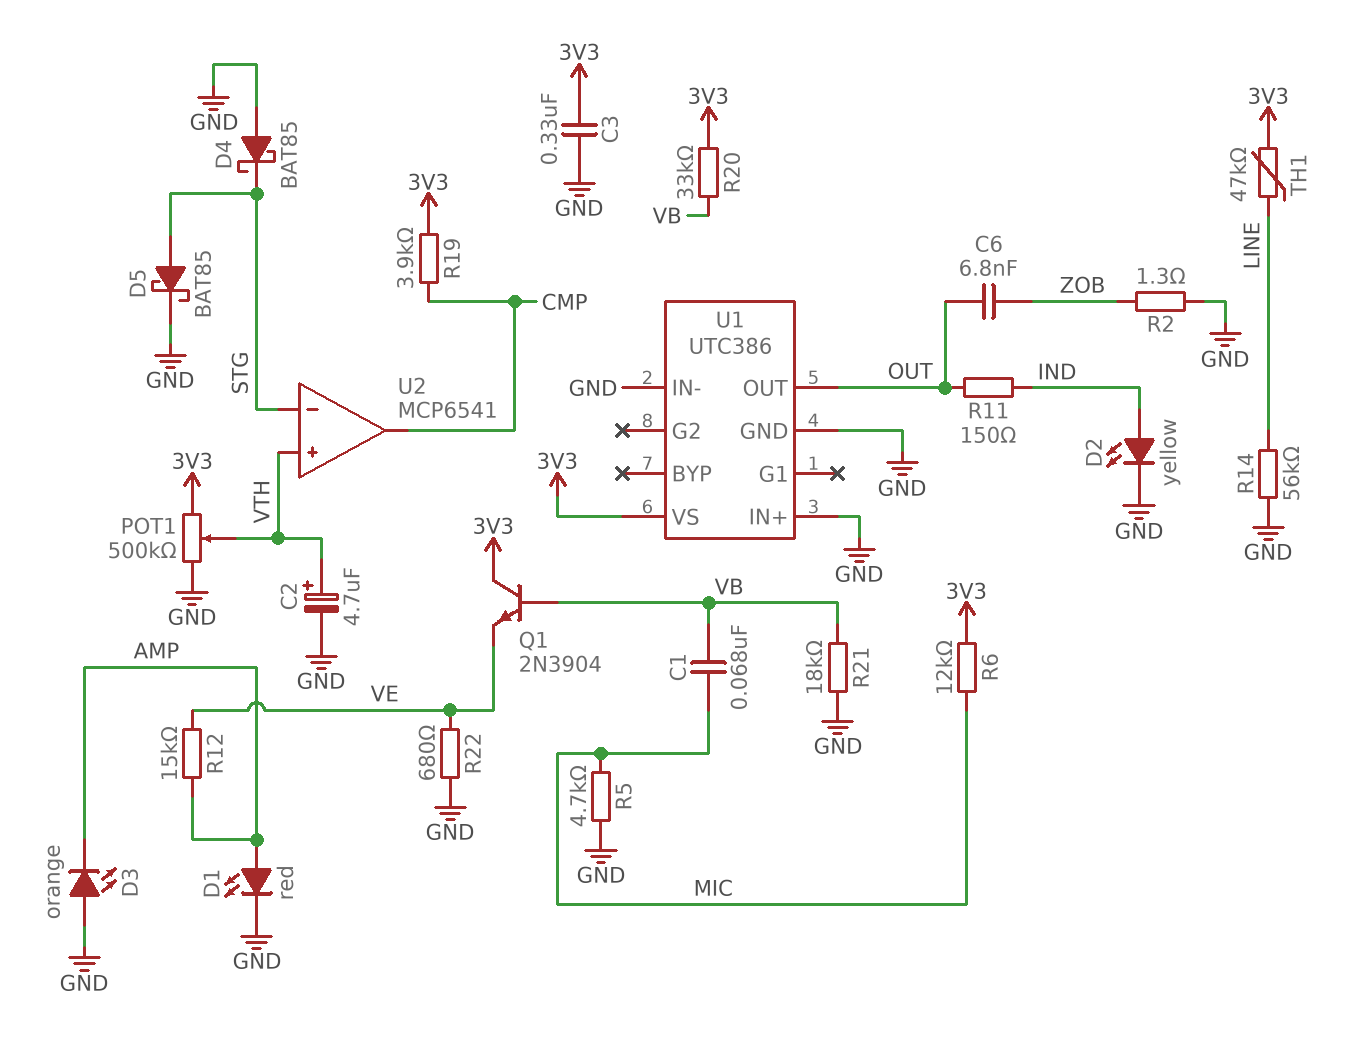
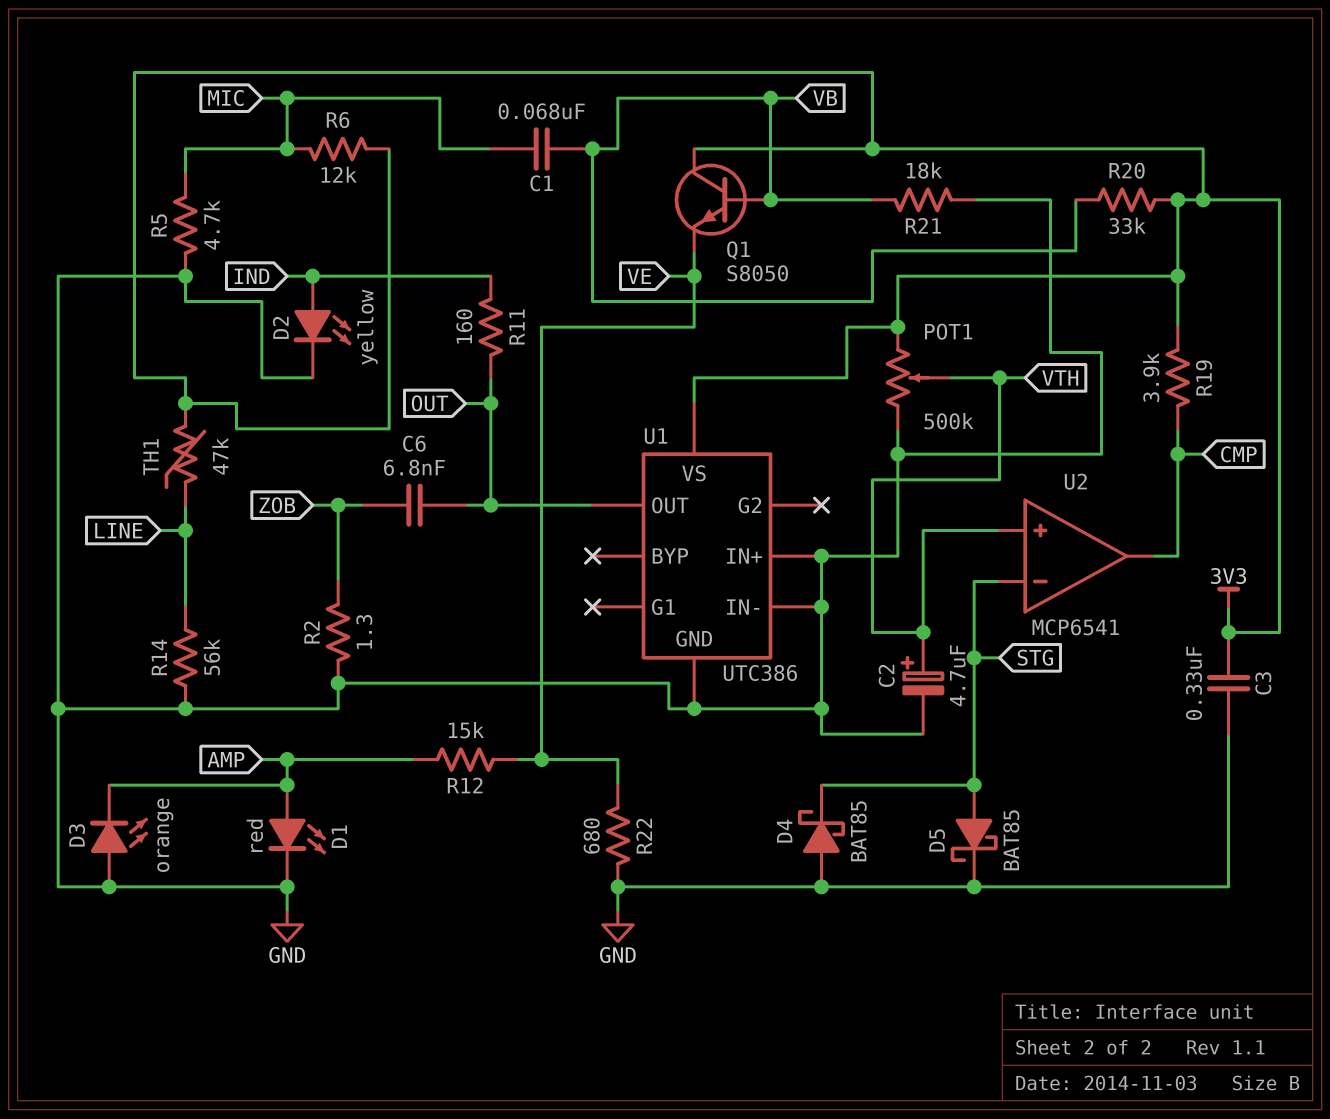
Q1: NPN 2N3904 (B VB, C 3V3, E VE) -> NPN S8050 (B VB, C 3V3, E VE)
R11: 150 (IND, OUT) -> 160 (IND, OUT)

